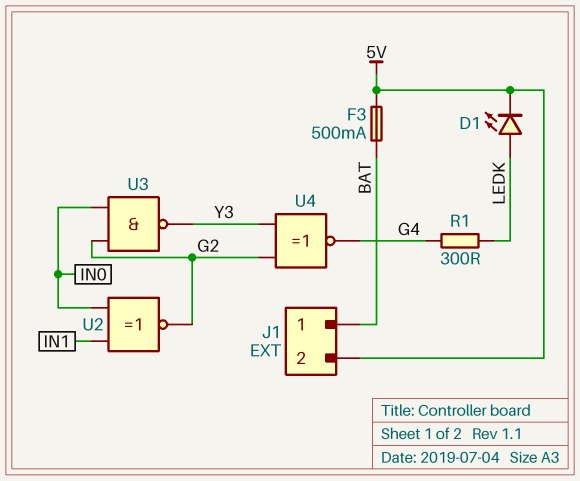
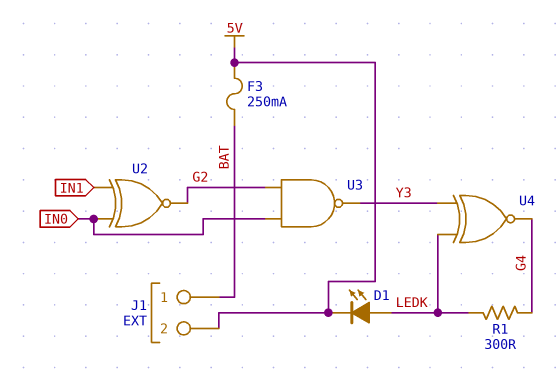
F3: 500mA (5V, BAT) -> 250mA (5V, BAT)
U4: XNOR (in G2, in Y3, out G4) -> XNOR (in LEDK, in Y3, out G4)

